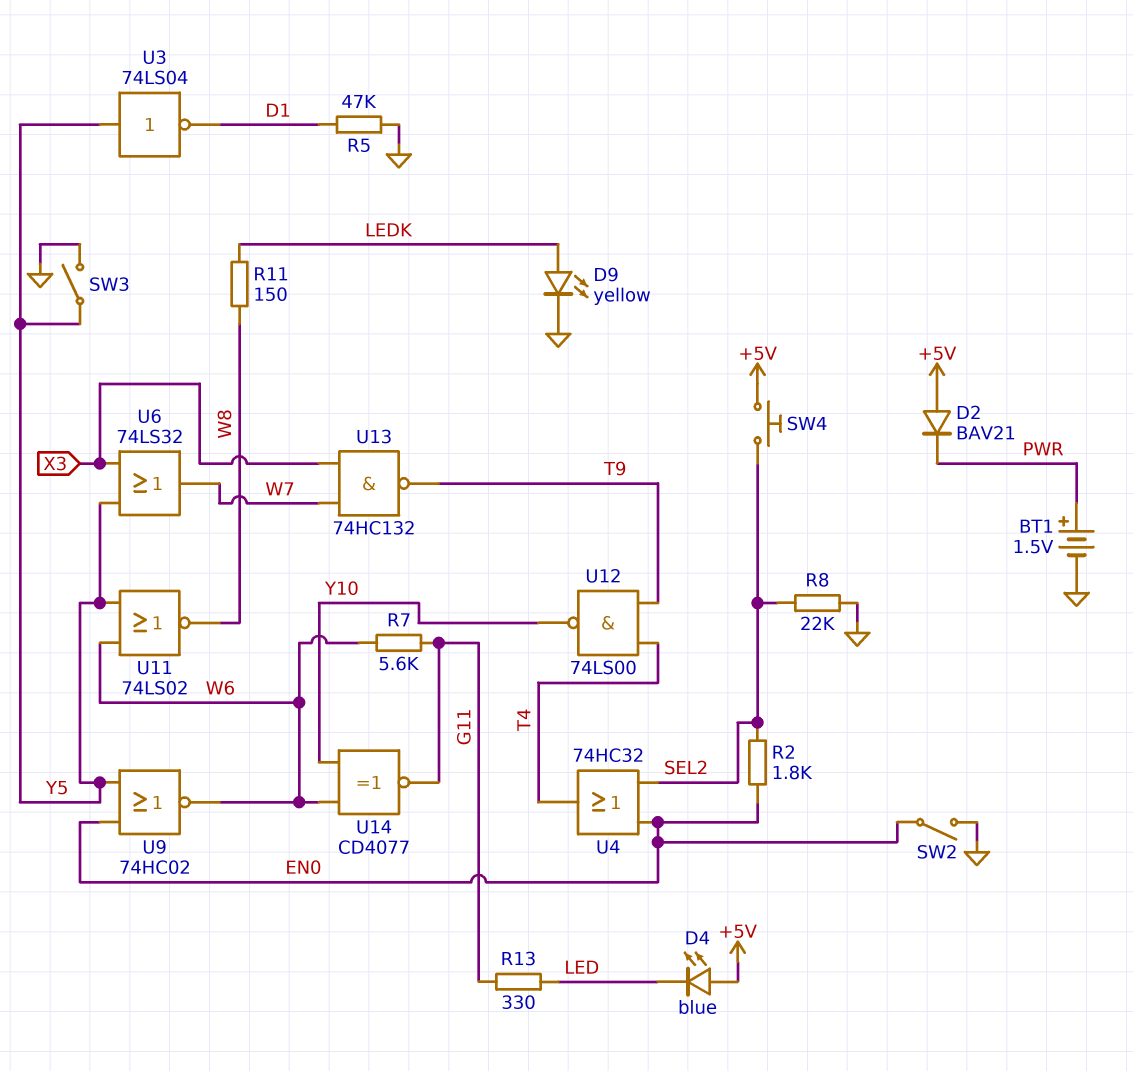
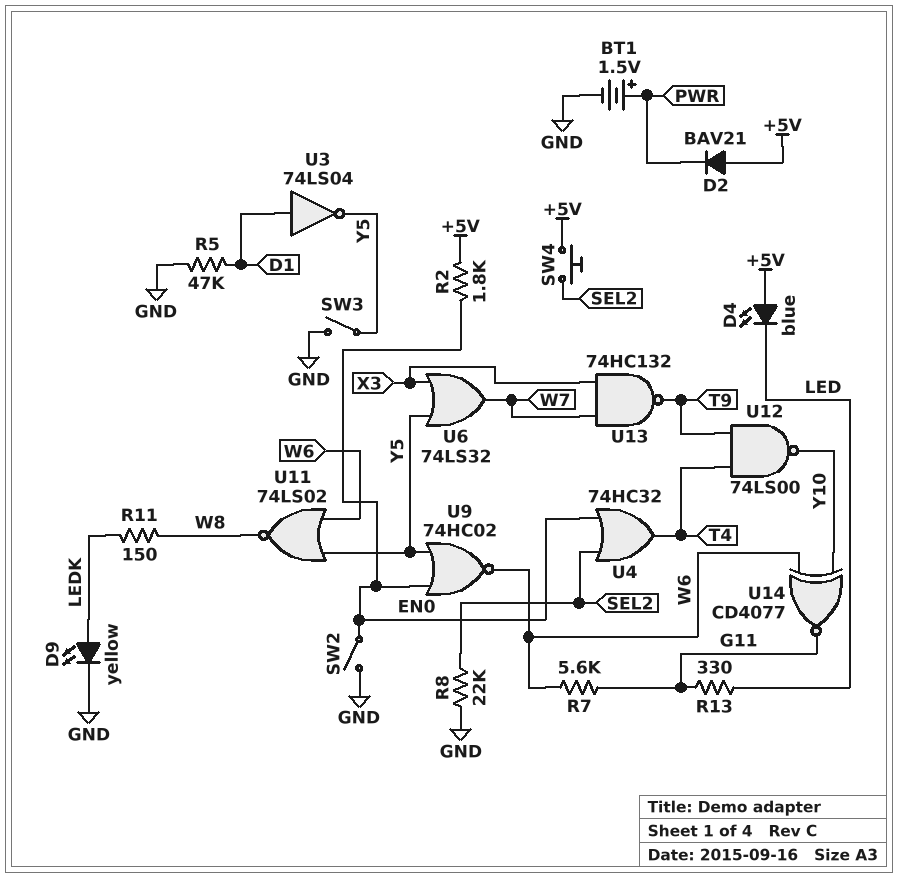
R2: 1.8k (EN0, SEL2) -> 1.8k (+5V, EN0)
U3: NOT 74LS04 (in Y5, out D1) -> NOT 74LS04 (in D1, out Y5)

